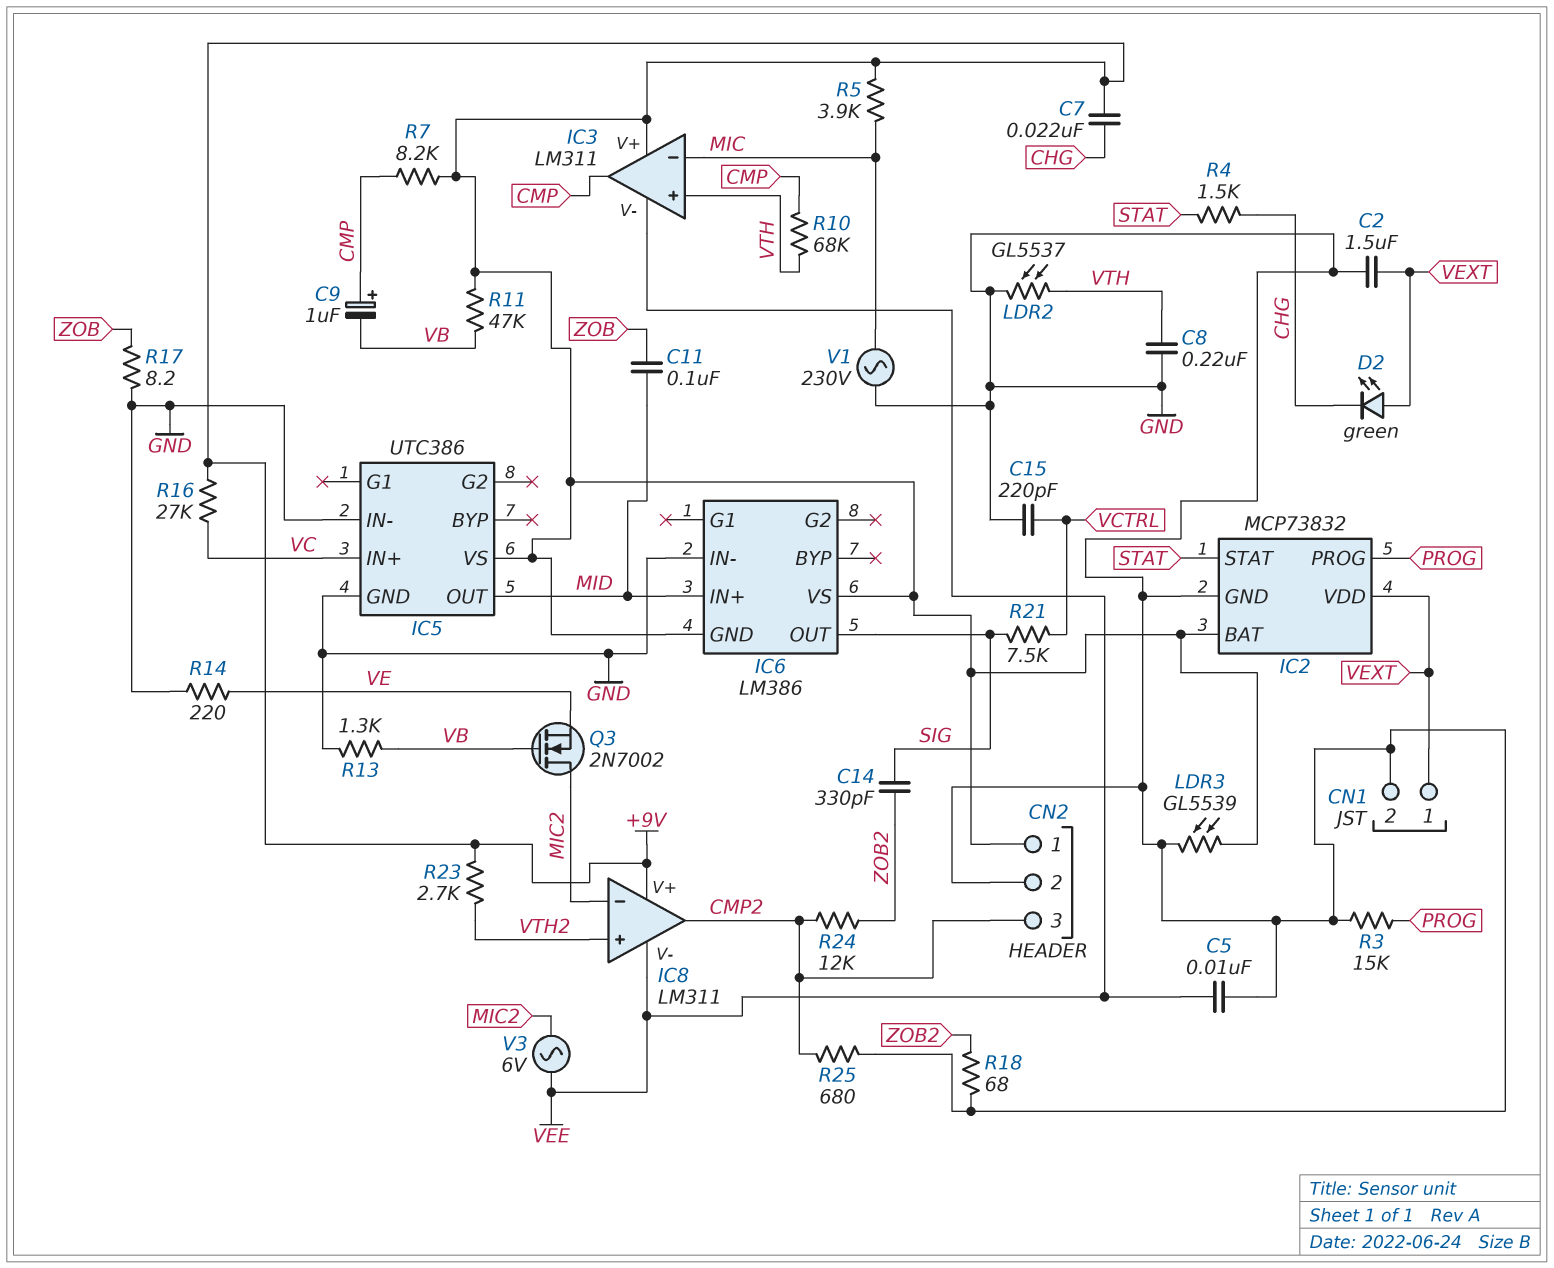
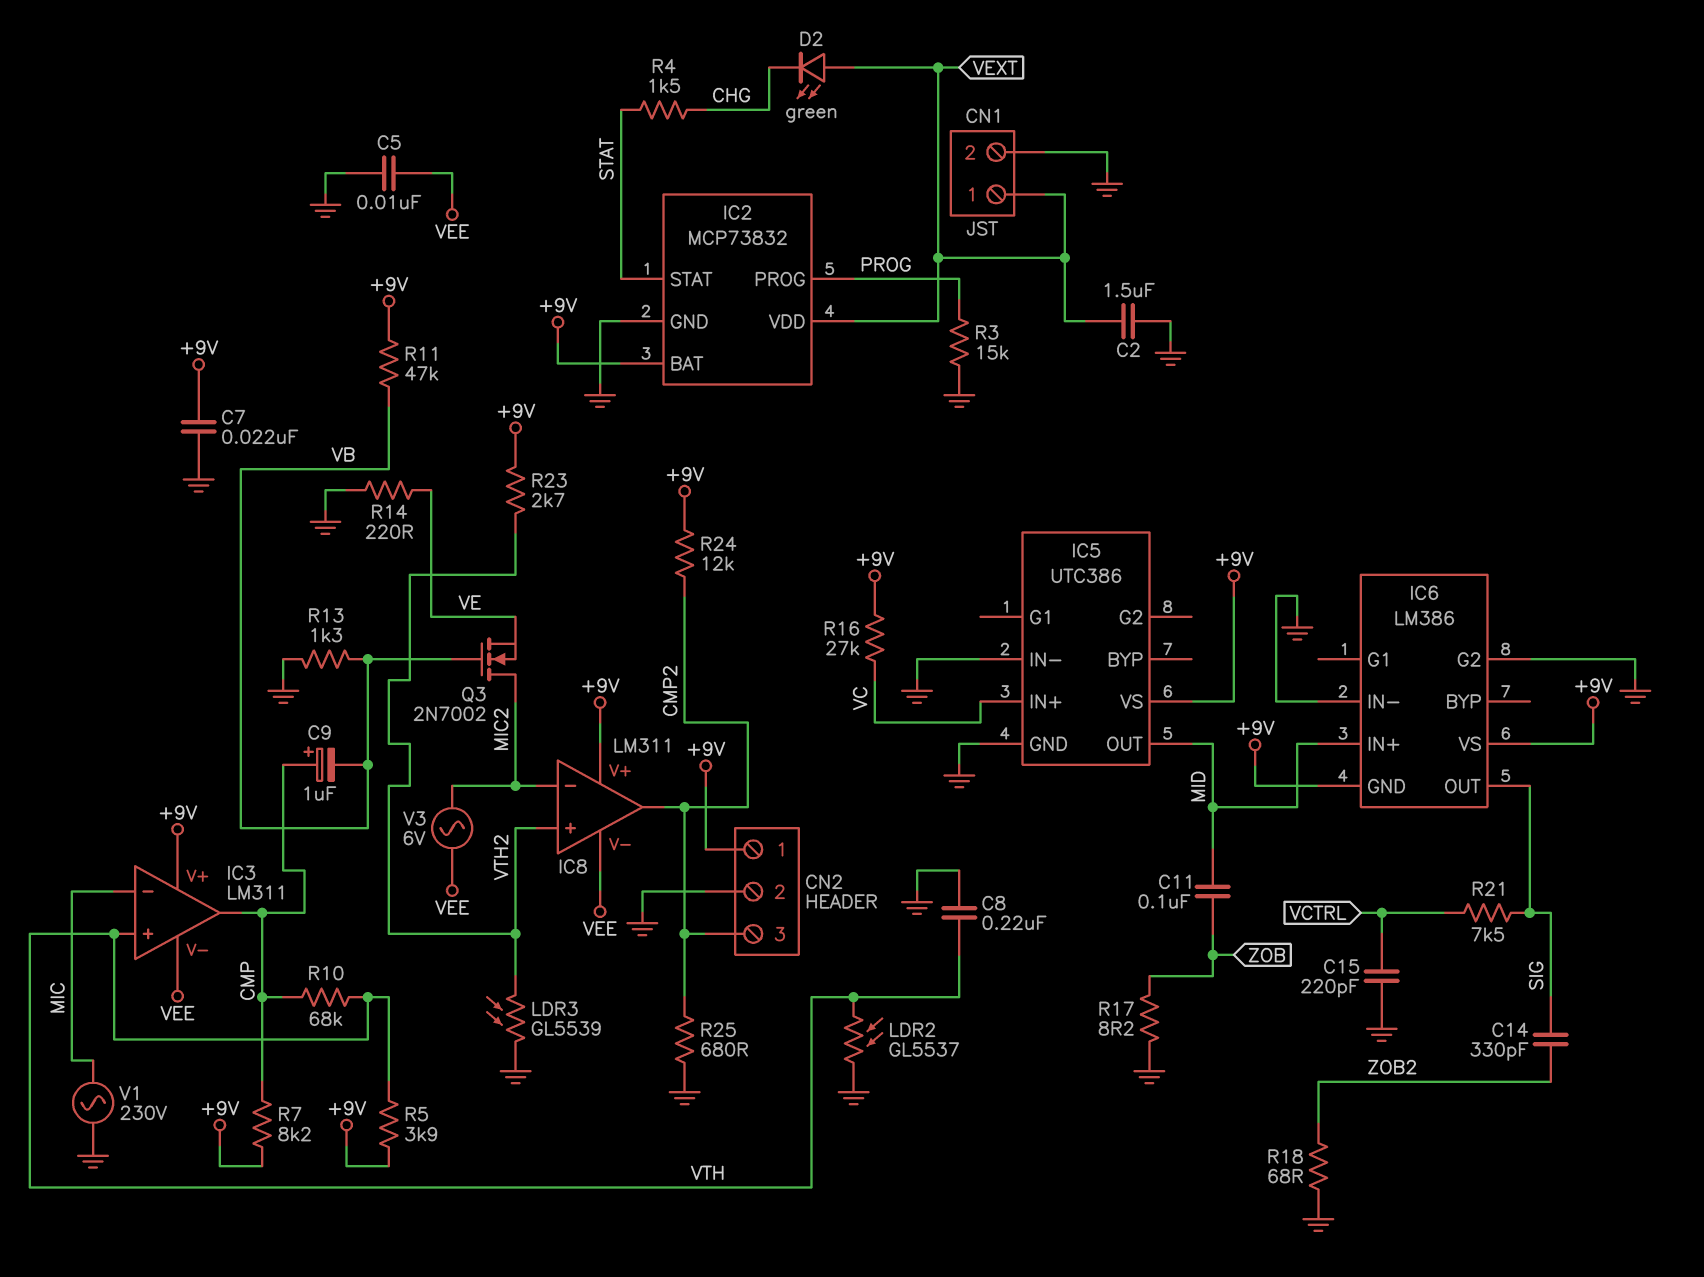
C7: 22nF (+9V, CHG) -> 22nF (+9V, GND)
IC6 pin G2: none -> GND
LDR3: GL5539 (+9V, GND) -> GL5539 (GND, VTH2)
R5: 3.9k (+9V, MIC) -> 3.9k (+9V, VTH)
R24: 12k (CMP2, ZOB2) -> 12k (+9V, CMP2)

